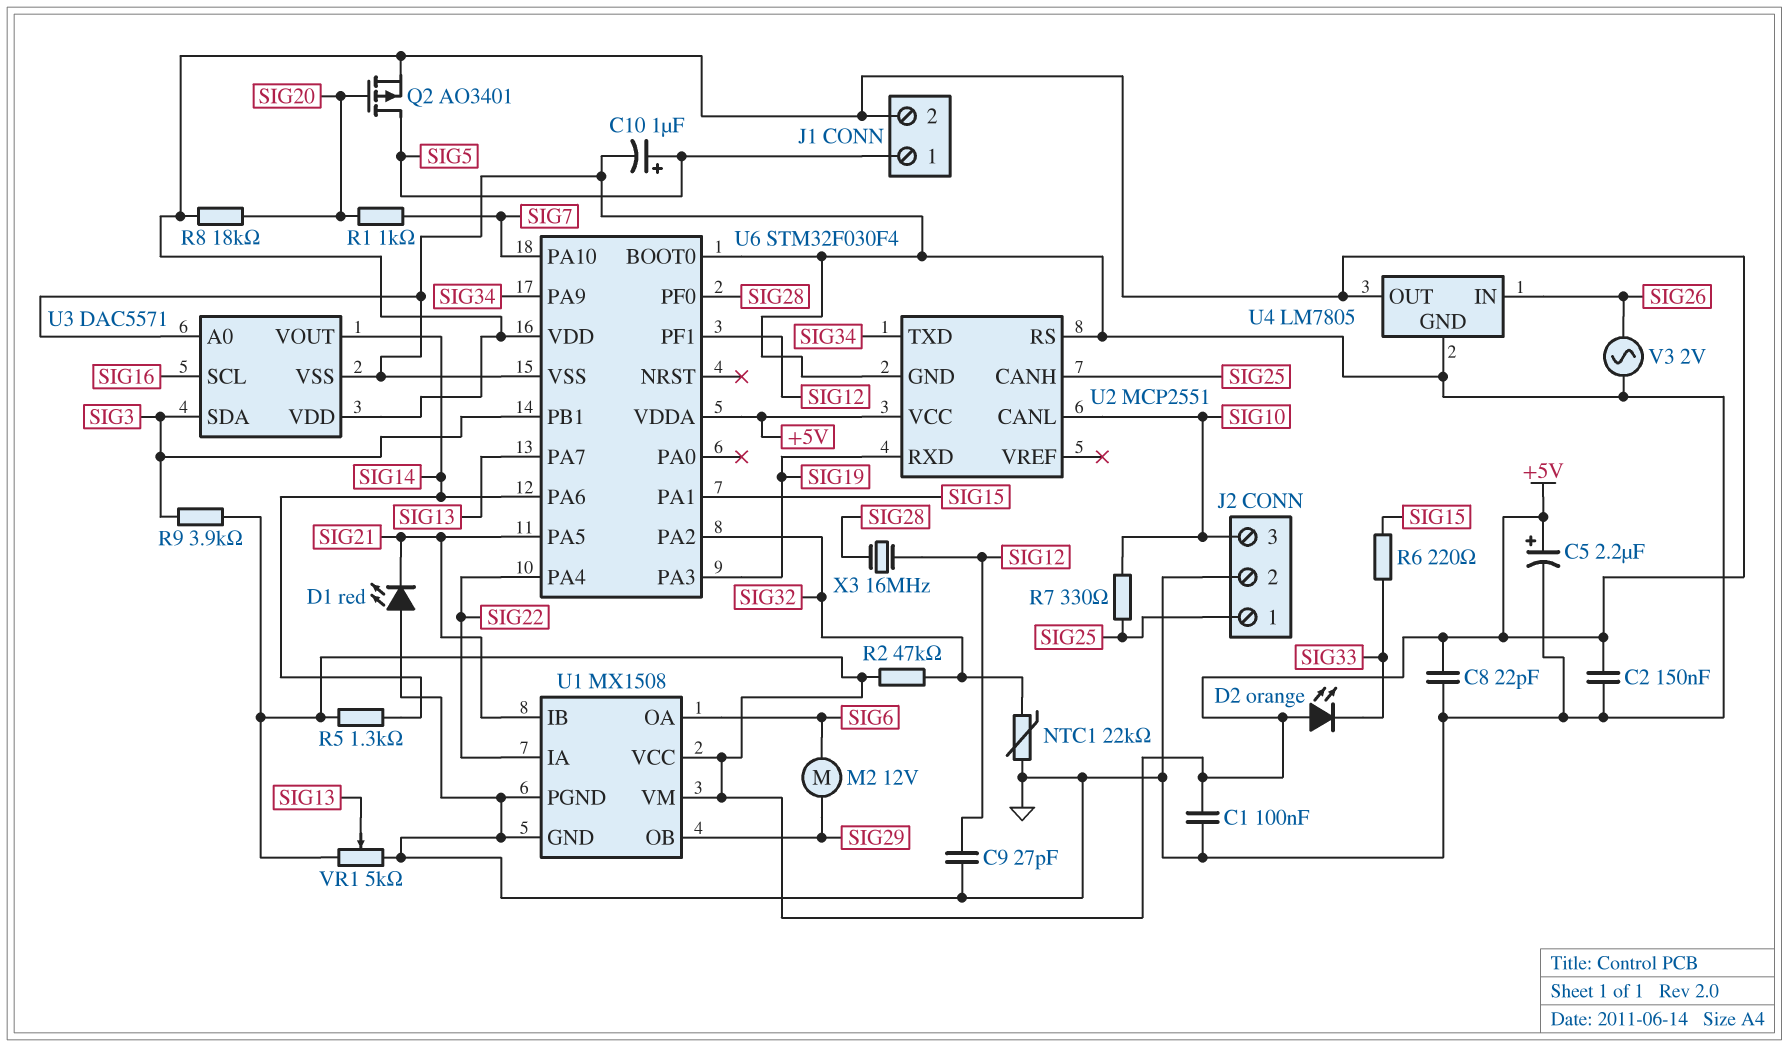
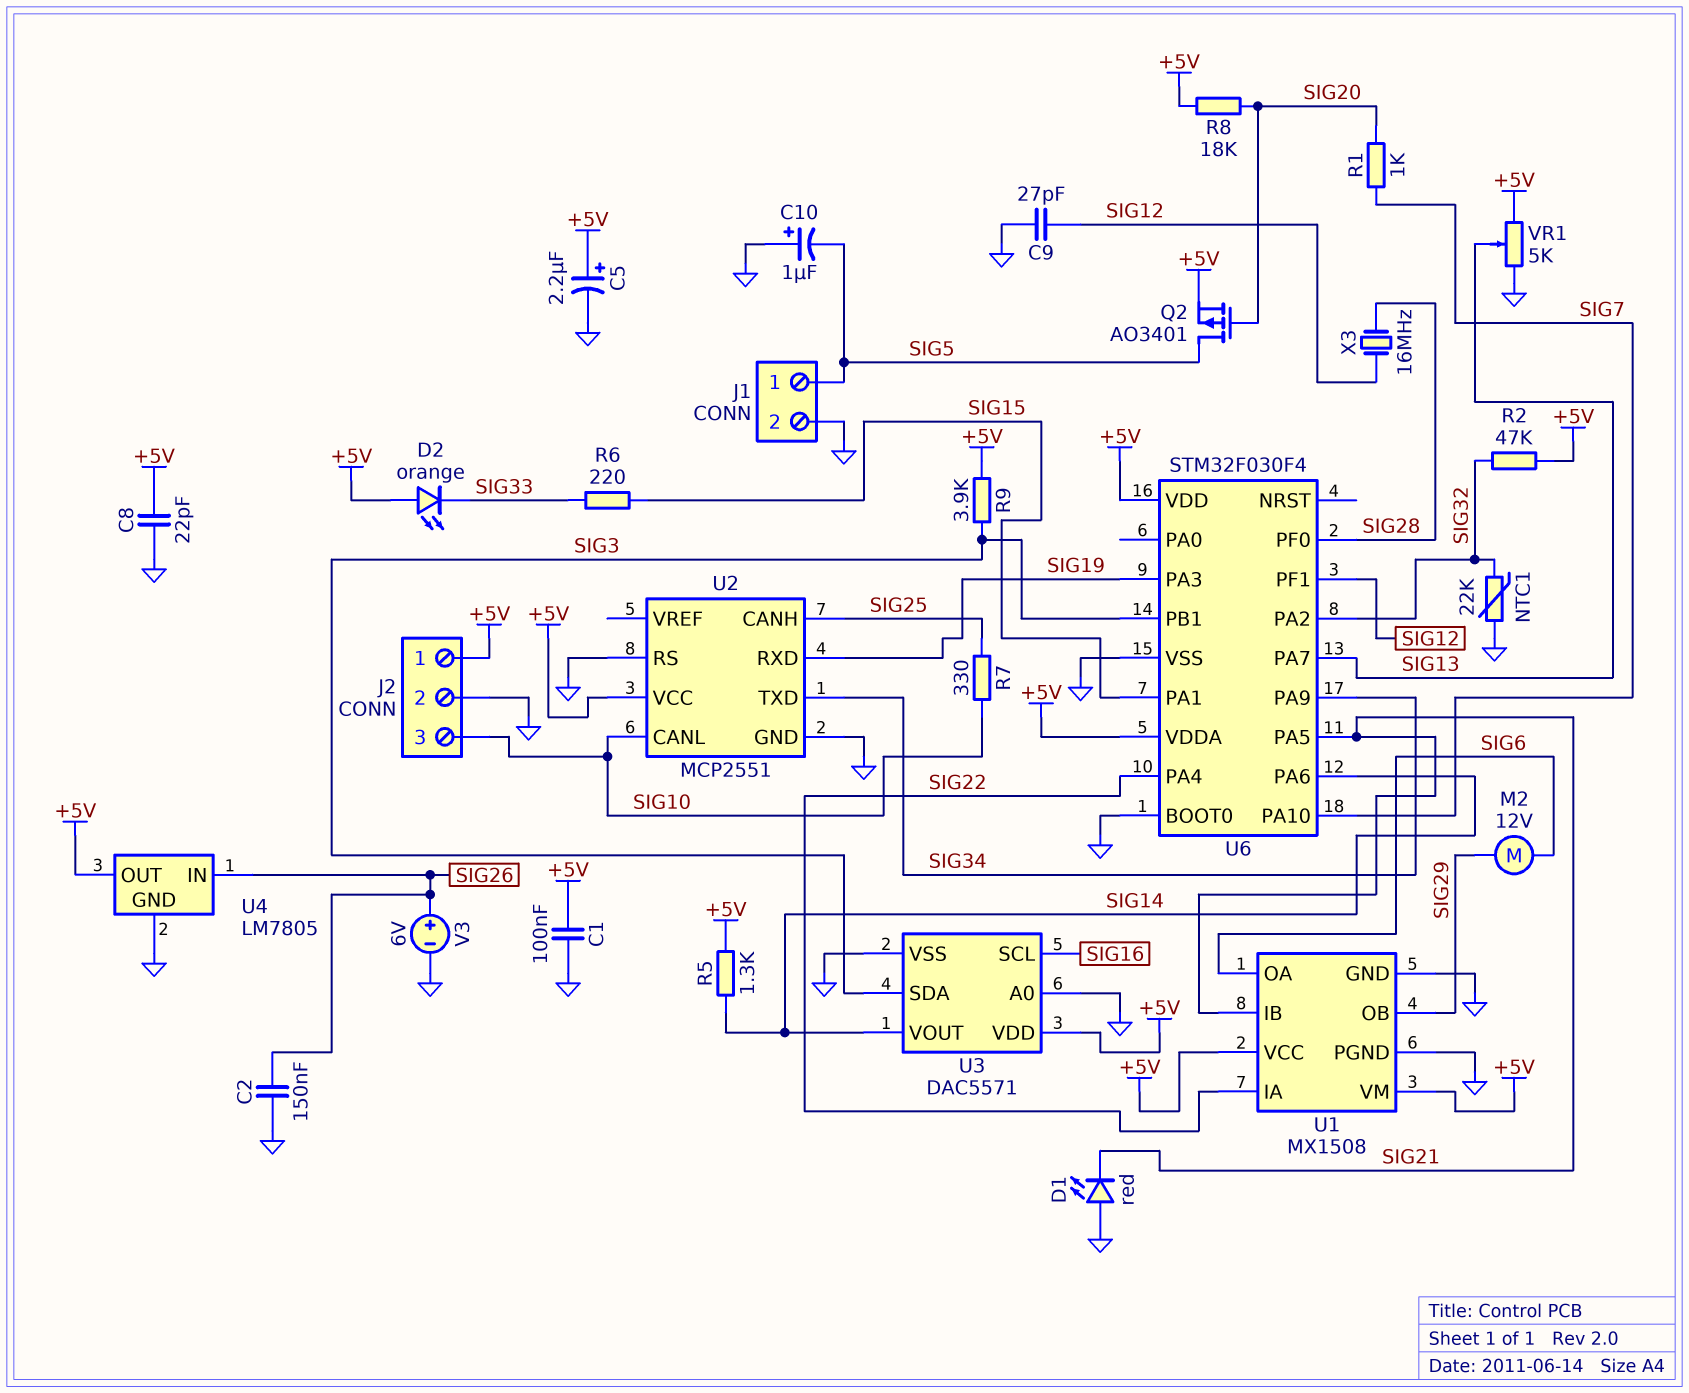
C2: 150nF (+5V, GND) -> 150nF (GND, SIG26)
C10: 1uF (plus SIG5, minus GND) -> 1uF (plus GND, minus SIG5)
J1 pin 2: +5V -> GND
J2 pin 1: SIG25 -> +5V
V3: AC 2V (GND, SIG26) -> 6V (plus SIG26, minus GND)

